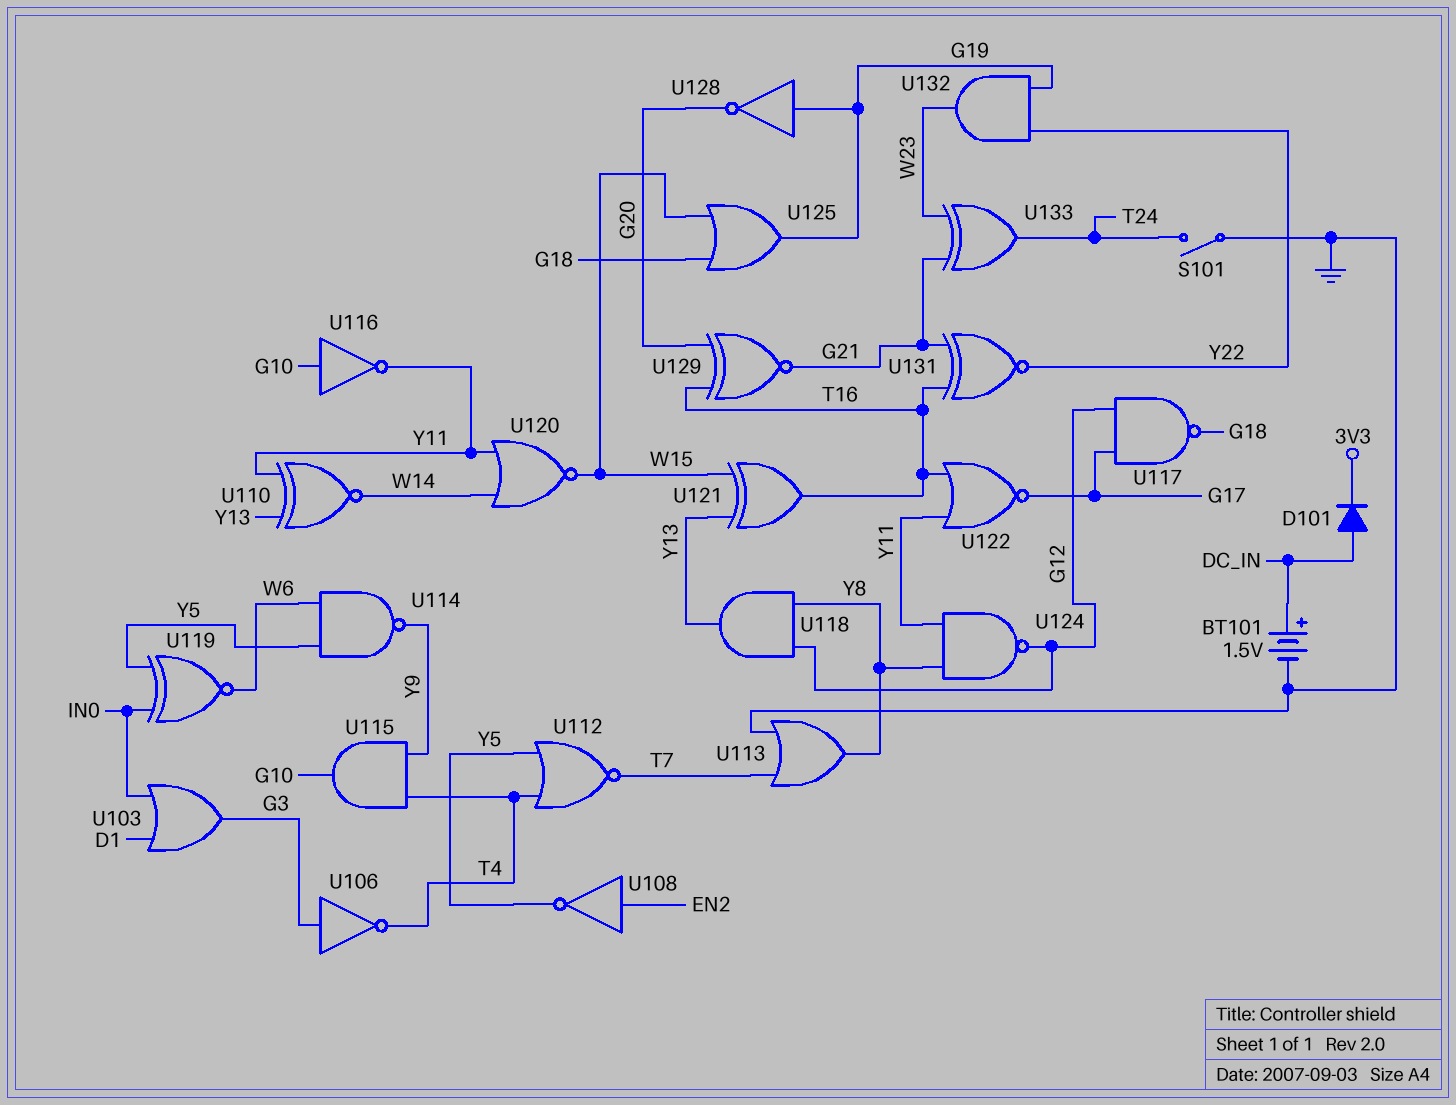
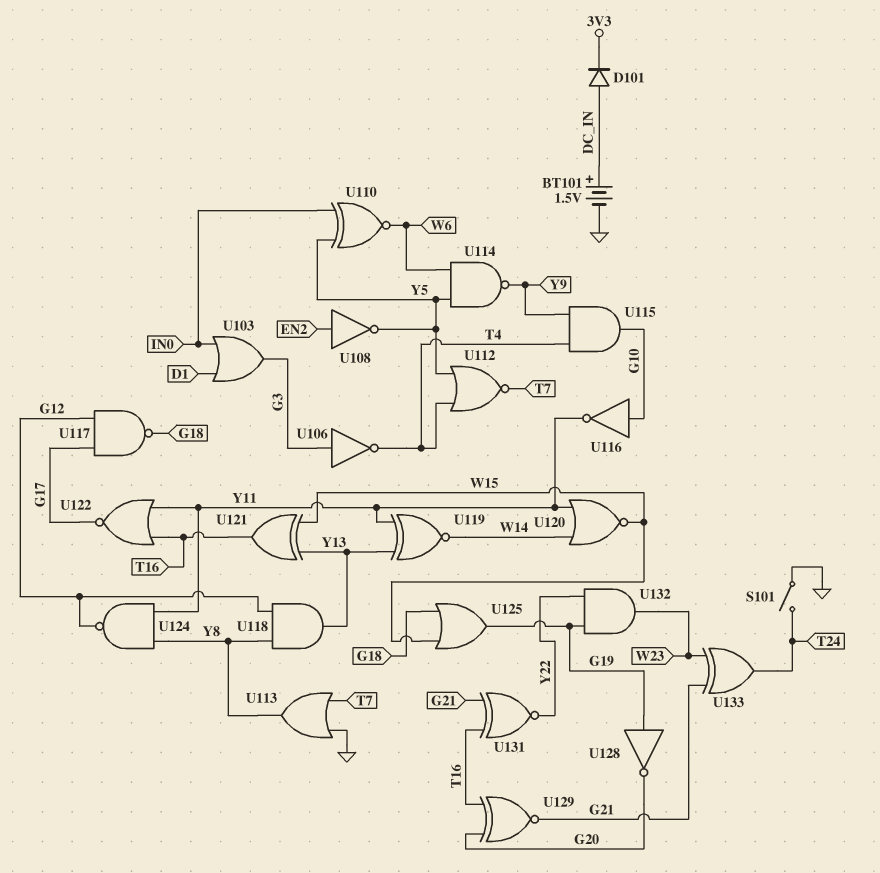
U110: XNOR (in Y11, in Y13, out W14) -> XNOR (in IN0, in Y5, out W6)
U119: XNOR (in IN0, in Y5, out W6) -> XNOR (in Y11, in Y13, out W14)

